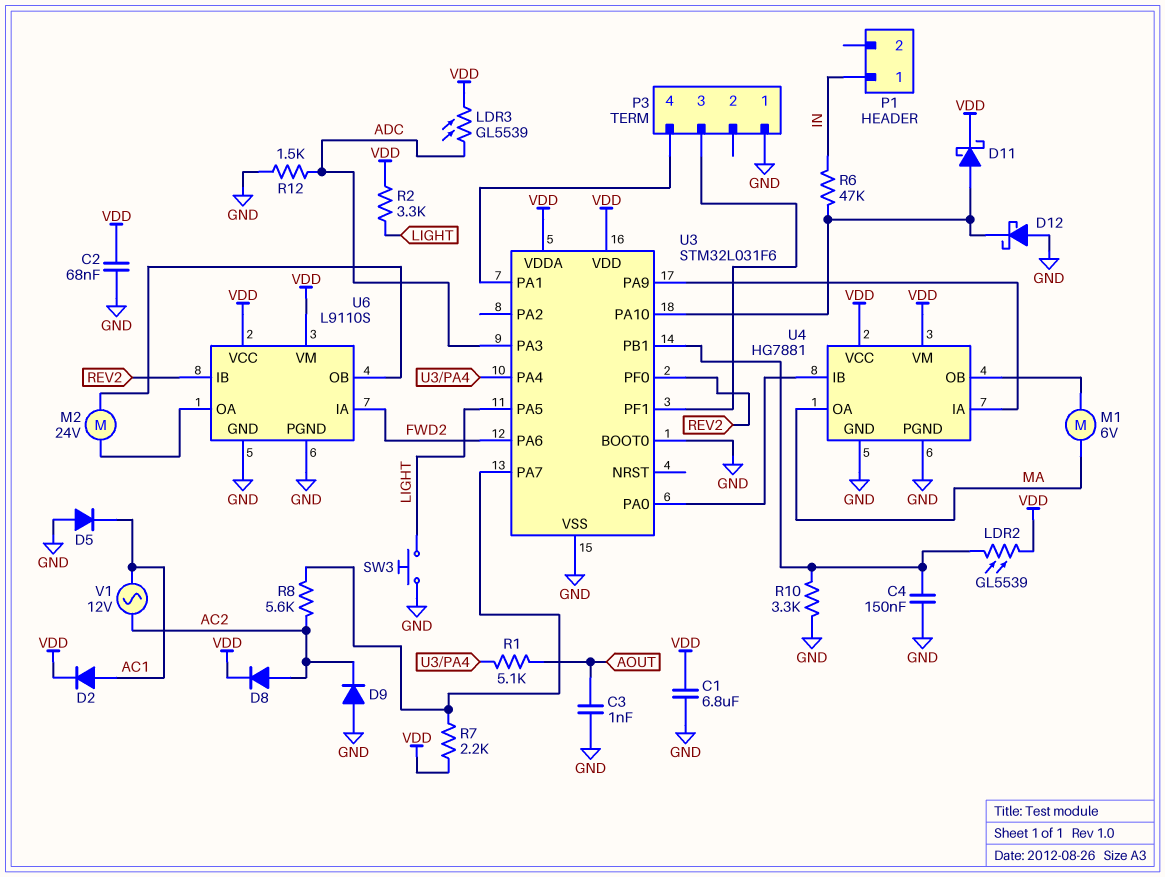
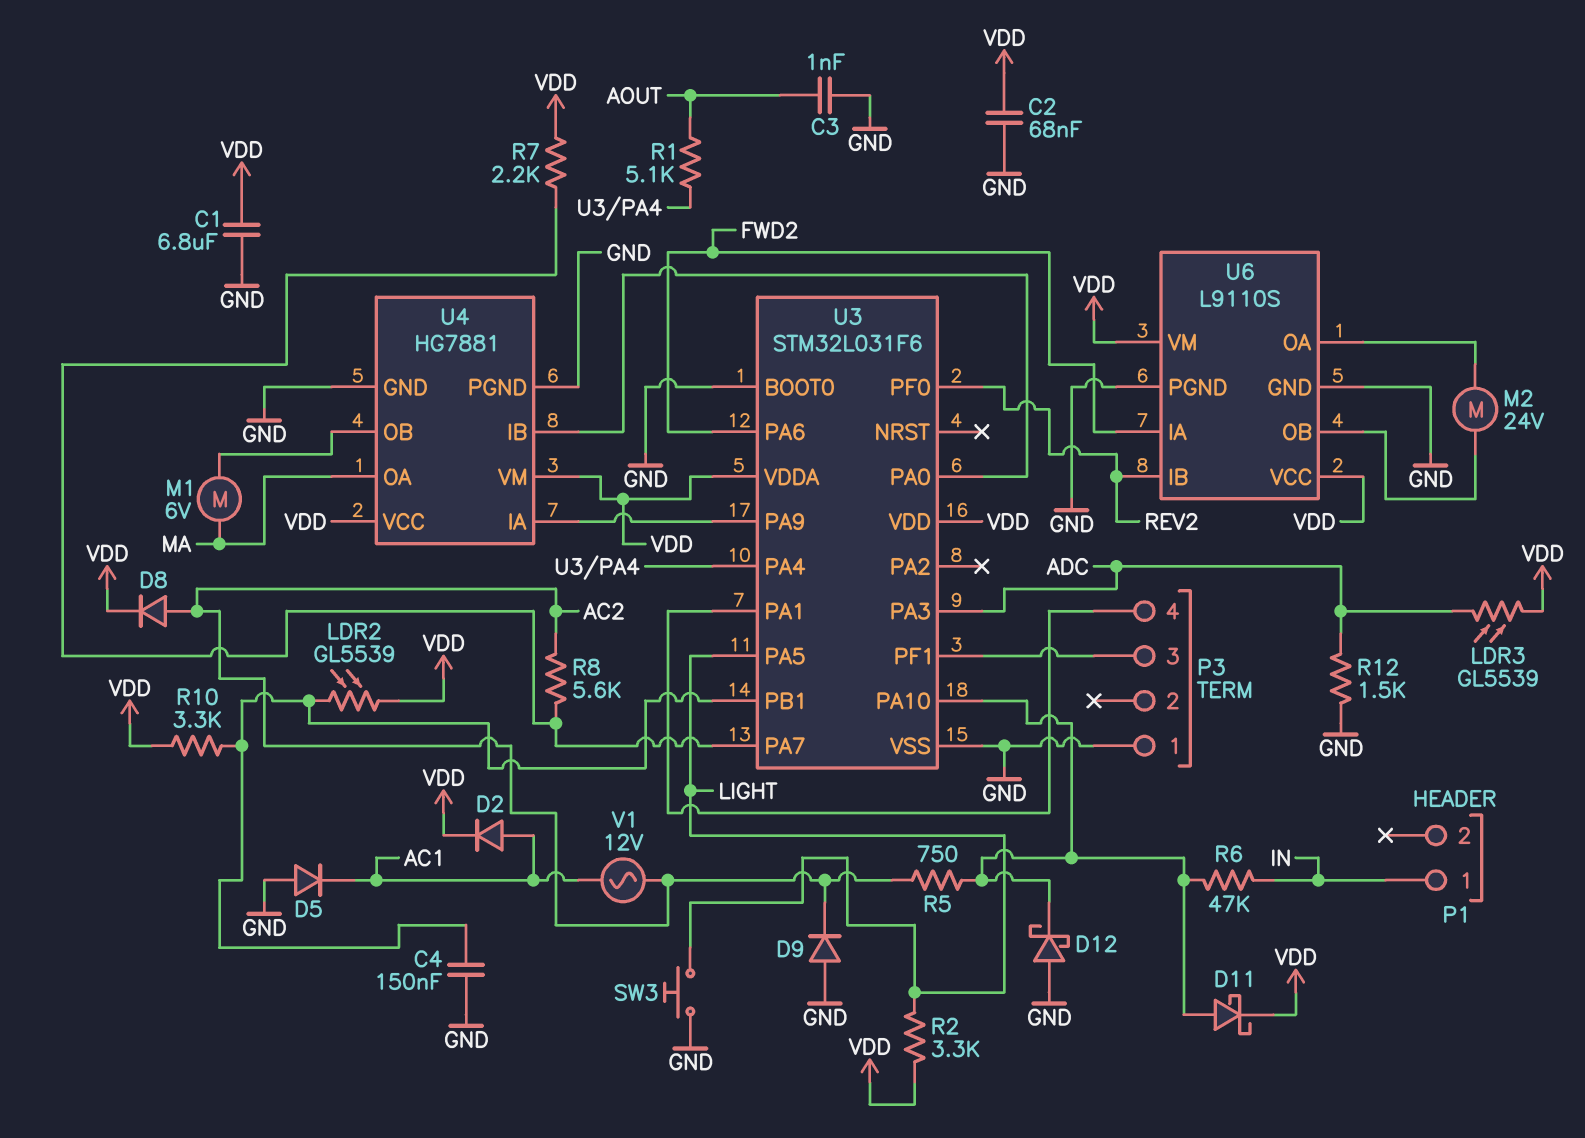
R5: none -> 750 (AC2, U3/PA10)
R10: 3.3k (GND, U3/PB1) -> 3.3k (U3/PB1, VDD)

